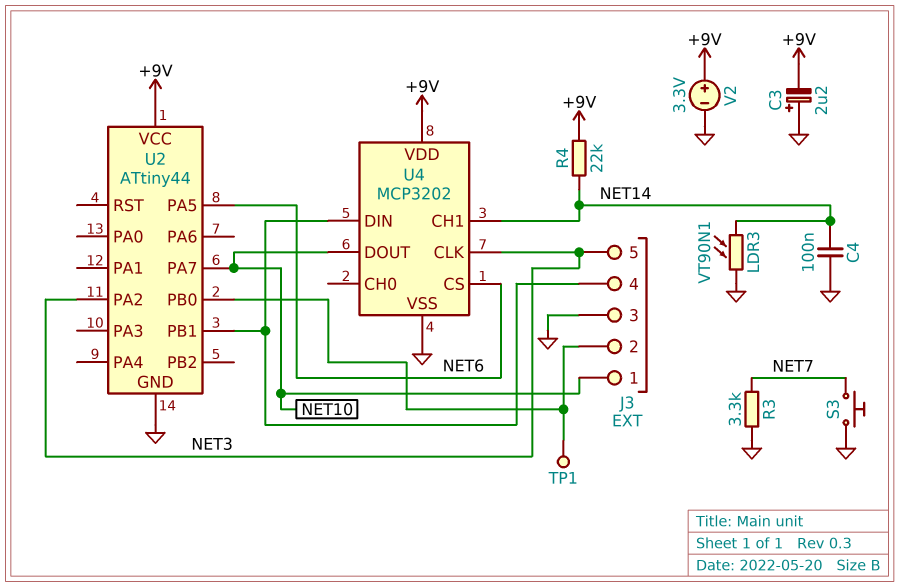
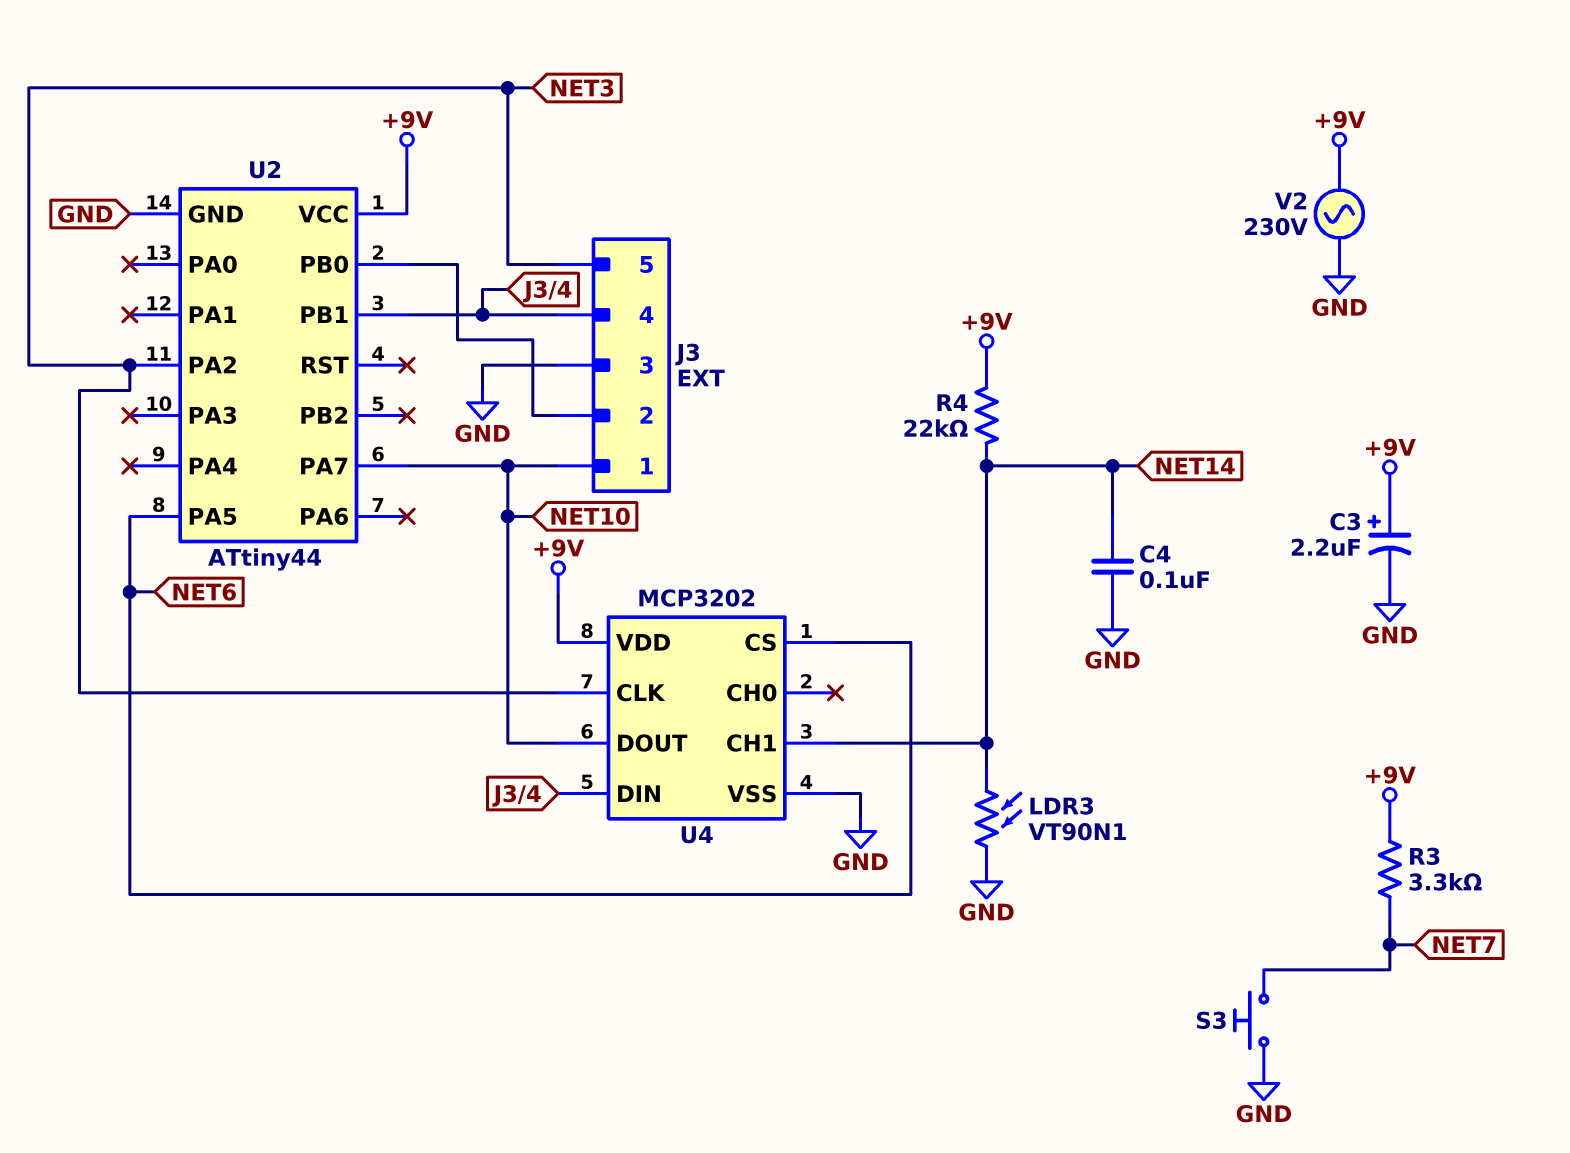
C3: 2.2uF (plus GND, minus +9V) -> 2.2uF (plus +9V, minus GND)
R3: 3.3k (GND, NET7) -> 3.3k (+9V, NET7)
TP1: test point (J3/2) -> none
V2: 3.3V (plus +9V, minus GND) -> AC 230V (+9V, GND)

